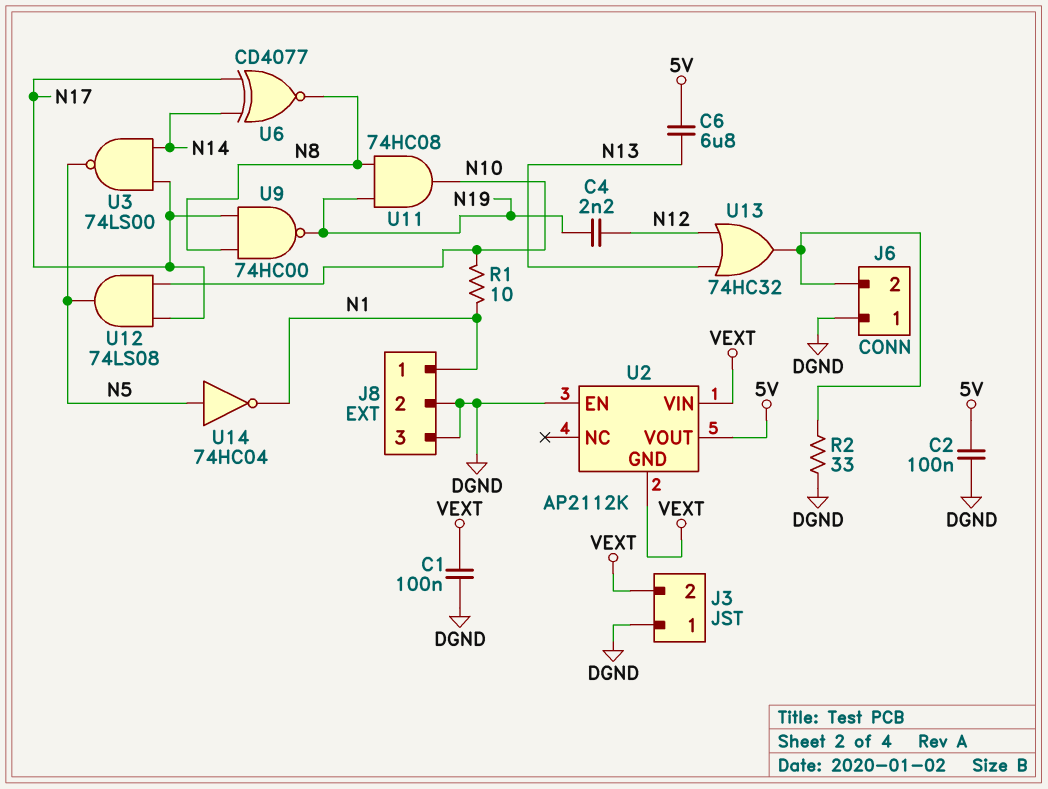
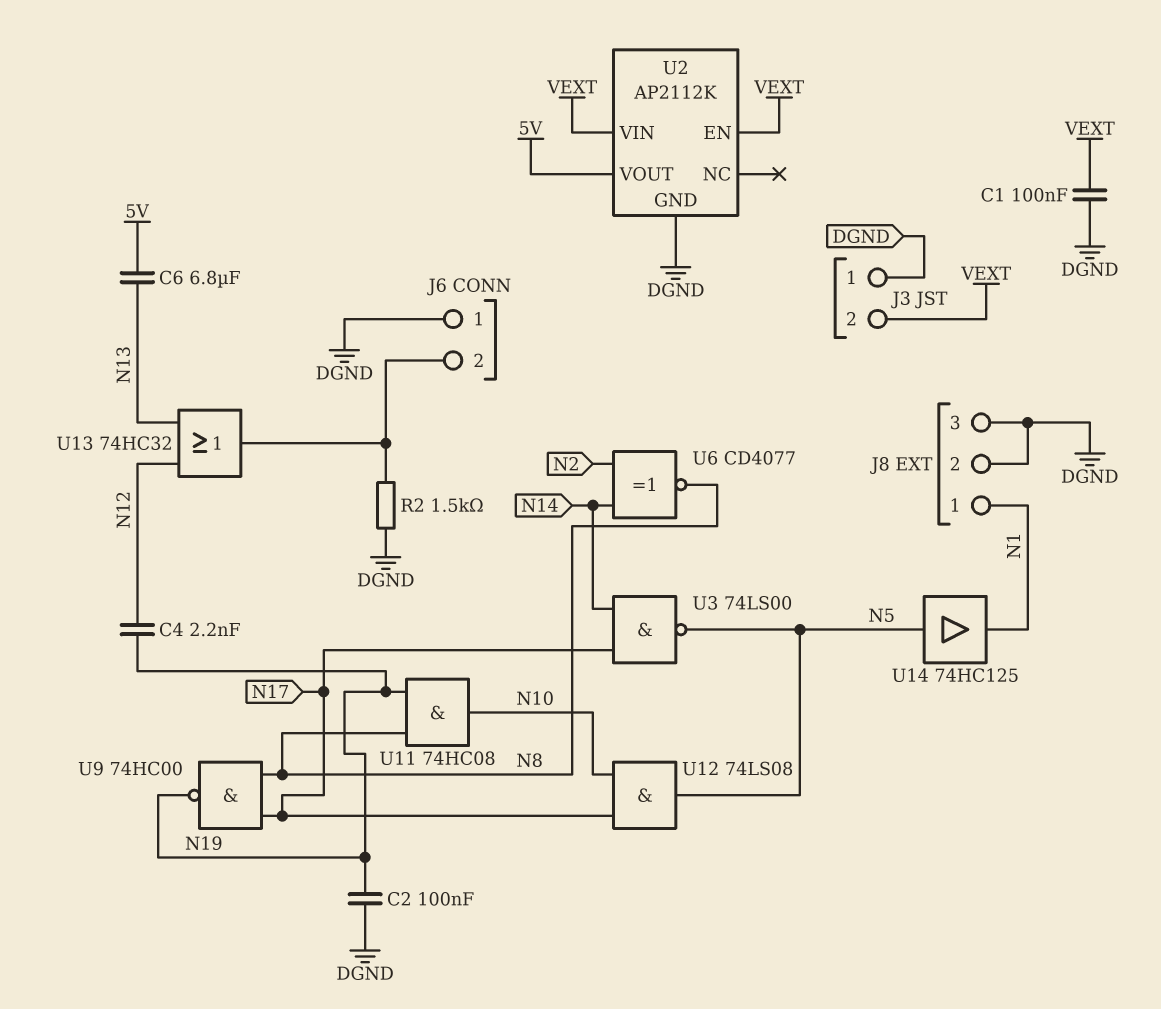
C2: 100nF (5V, DGND) -> 100nF (DGND, N19)
R1: 10 (N1, N10) -> none
R2: 33 (DGND, J6/2) -> 1.5k (DGND, J6/2)
U2 pin EN: DGND -> VEXT
U2 pin GND: VEXT -> DGND
U6: XNOR CD4077 (in N14, in N17, out N8) -> XNOR CD4077 (in N2, in N14, out N8)
U14: NOT 74HC04 (in N5, out N1) -> buffer 74HC125 (in N5, out N1)

